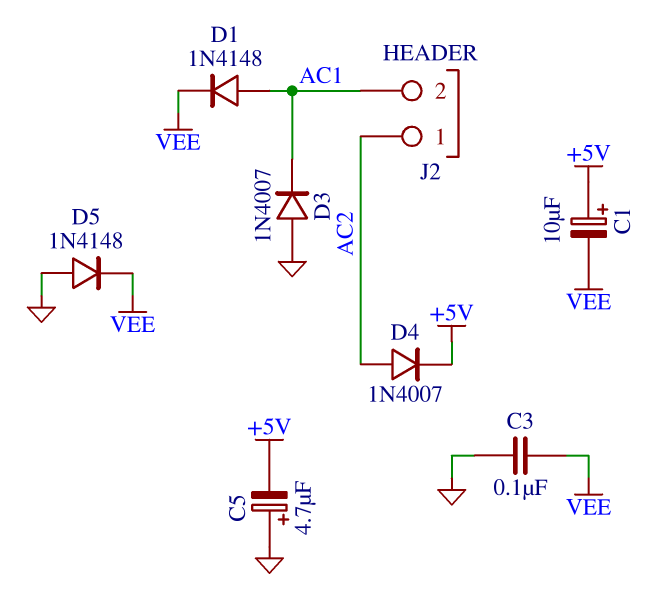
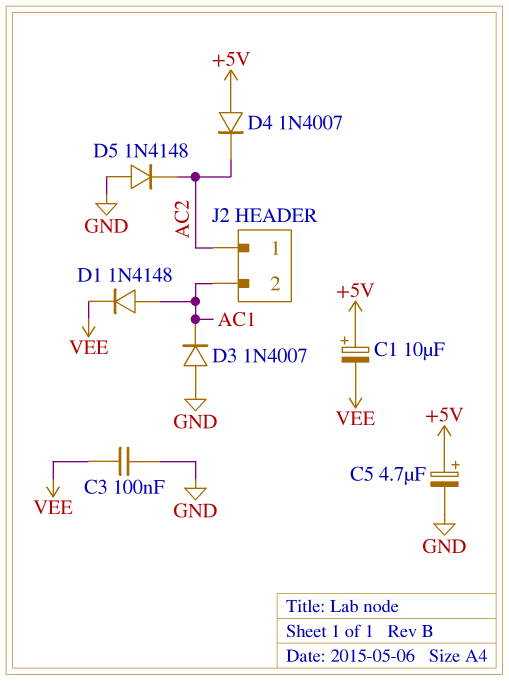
C5: 4.7uF (plus GND, minus +5V) -> 4.7uF (plus +5V, minus GND)
D4: diode 1N4007 (A AC2, K +5V) -> diode 1N4007 (A +5V, K AC2)
D5: diode 1N4148 (A GND, K VEE) -> diode 1N4148 (A GND, K AC2)

